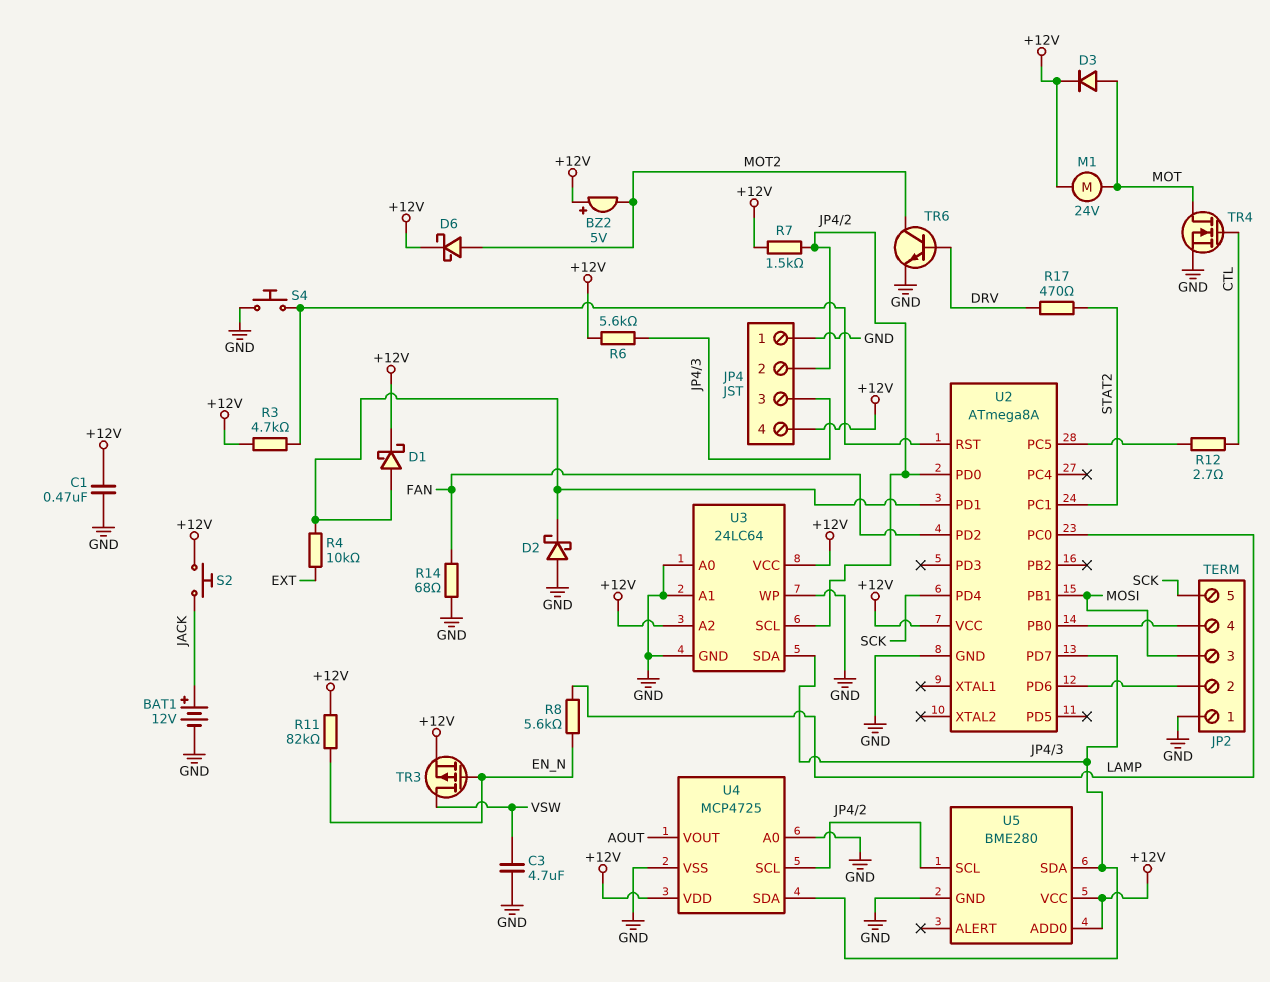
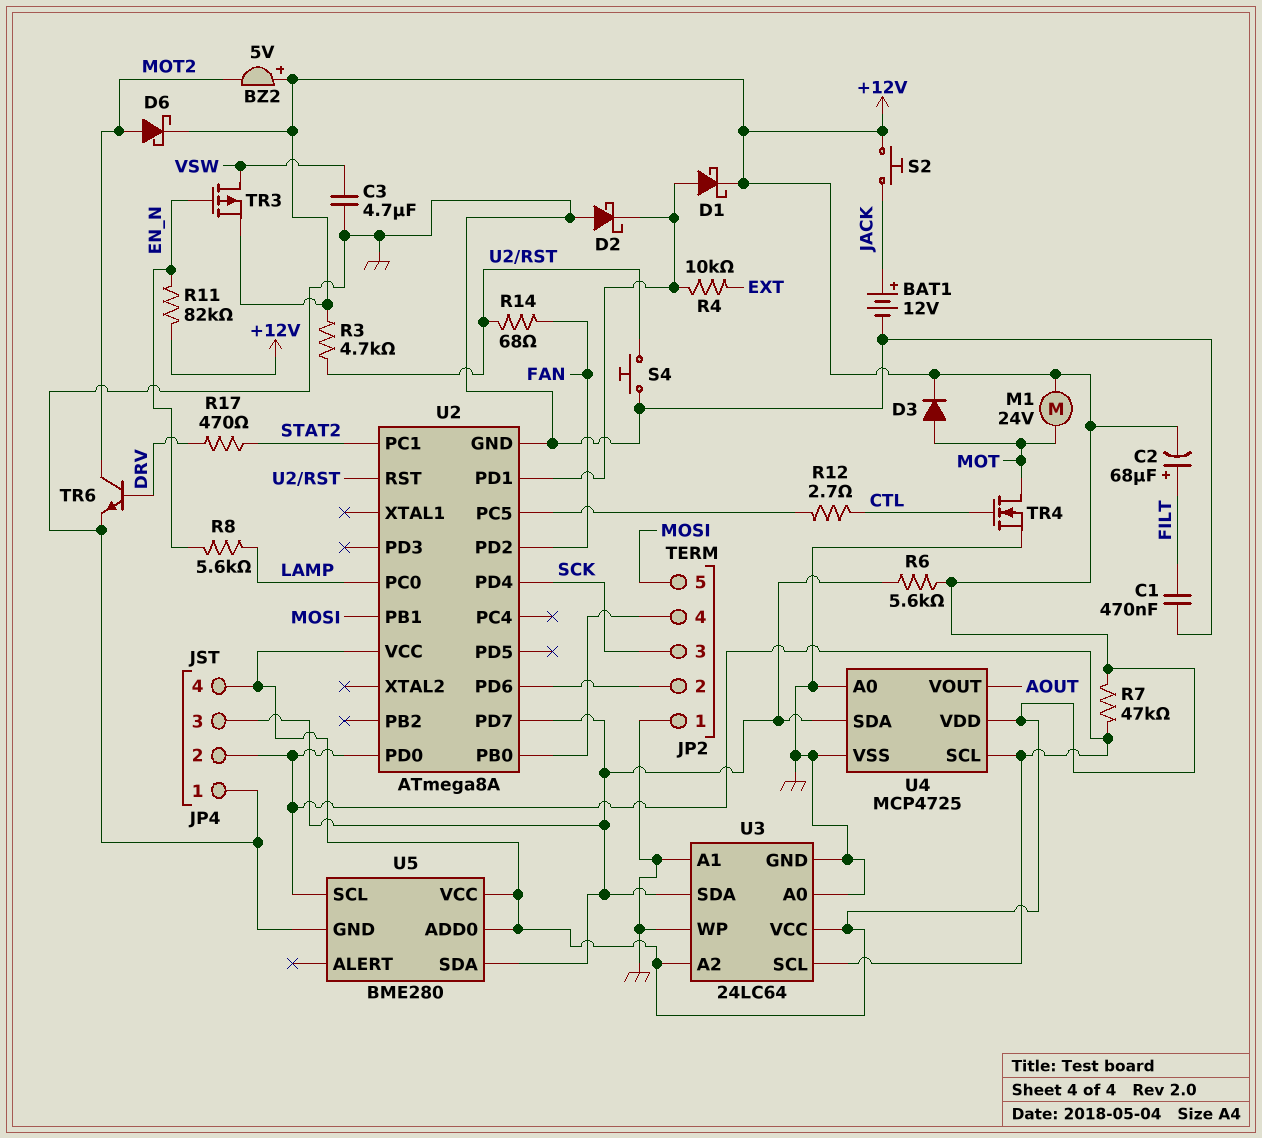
C1: 470nF (+12V, GND) -> 470nF (FILT, GND)
C2: none -> 68uF (plus FILT, minus +12V)
JP2 pin 3: MOSI -> SCK
JP2 pin 5: SCK -> MOSI
R7: 1.5k (+12V, JP4/2) -> 47k (+12V, JP4/2)
R14: 68 (FAN, GND) -> 68 (FAN, U2/RST)

